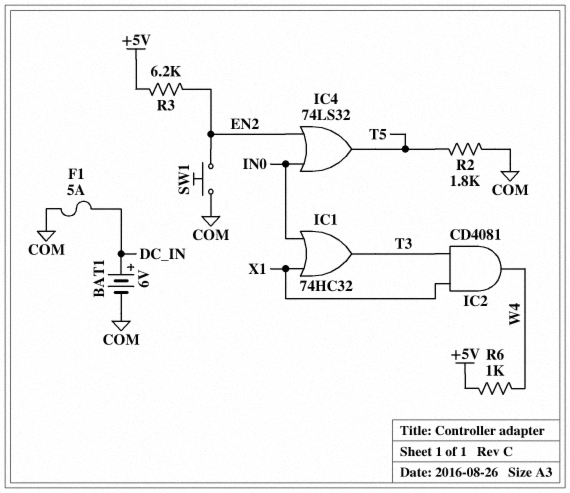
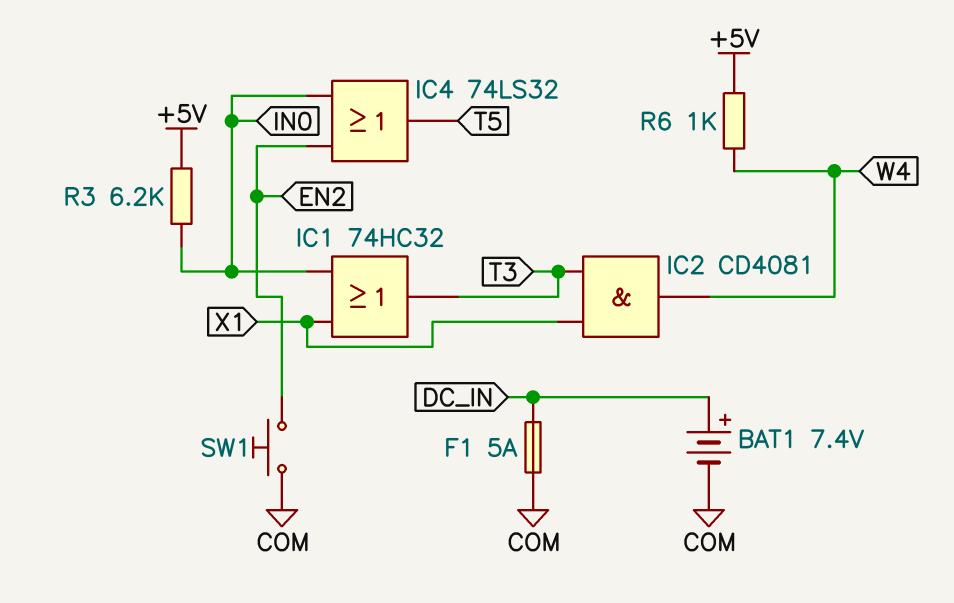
BAT1: 6V (plus DC_IN, minus COM) -> 7.4V (plus DC_IN, minus COM)
R2: 1.8k (COM, T5) -> none
R3: 6.2k (+5V, EN2) -> 6.2k (+5V, IN0)

